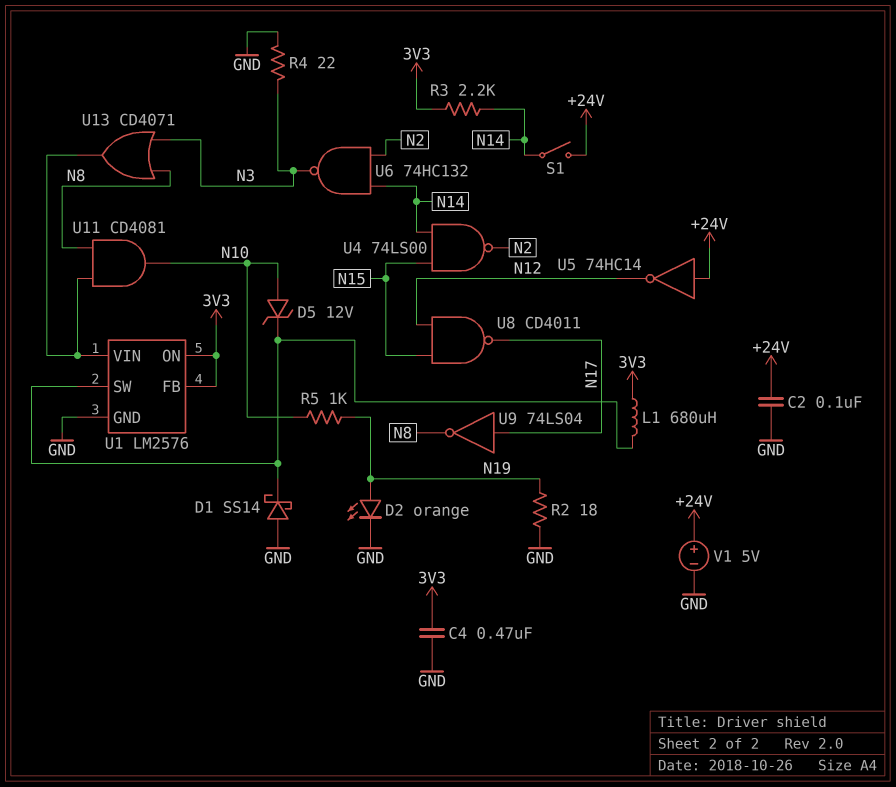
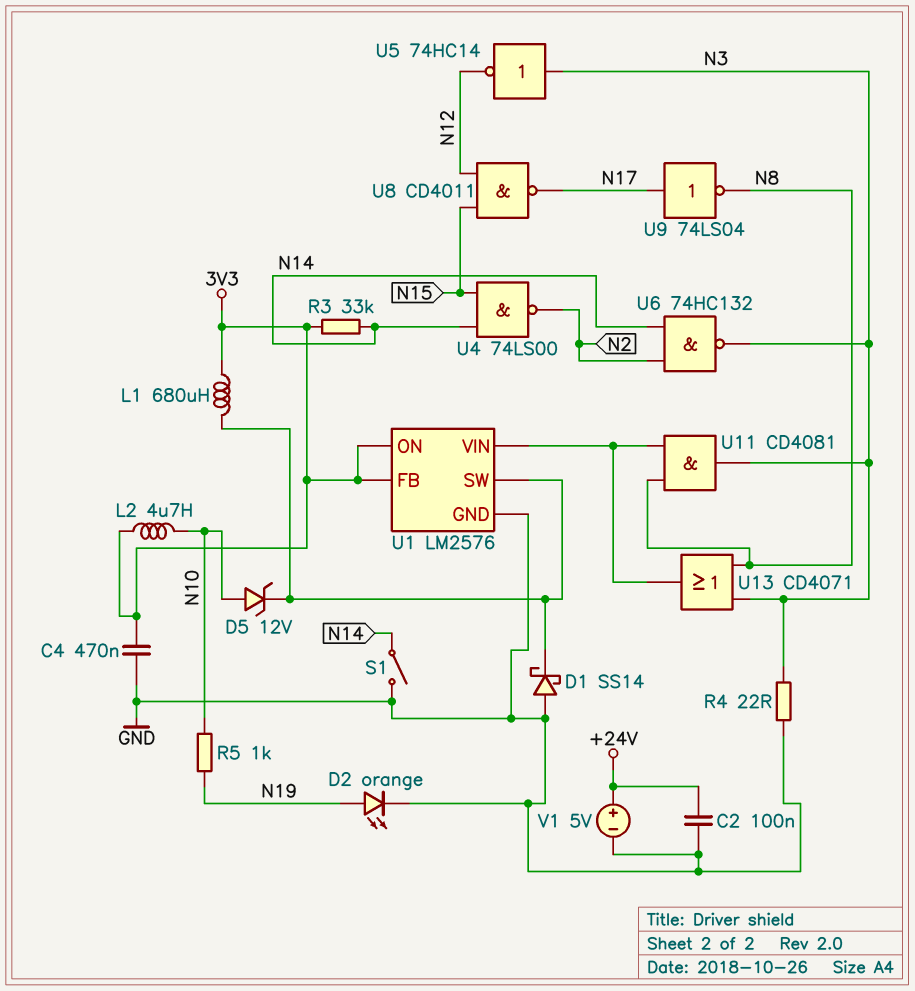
L2: none -> 4.7uH (3V3, N10)
R2: 18 (GND, N19) -> none
R3: 2.2k (3V3, N14) -> 33k (3V3, N14)
S1: switch (+24V, N14) -> switch (GND, N14)
U5: NOT 74HC14 (in +24V, out N12) -> NOT 74HC14 (in N3, out N12)
U11: AND CD4081 (in N8, in U1/VIN, out N10) -> AND CD4081 (in N8, in U1/VIN, out N3)

